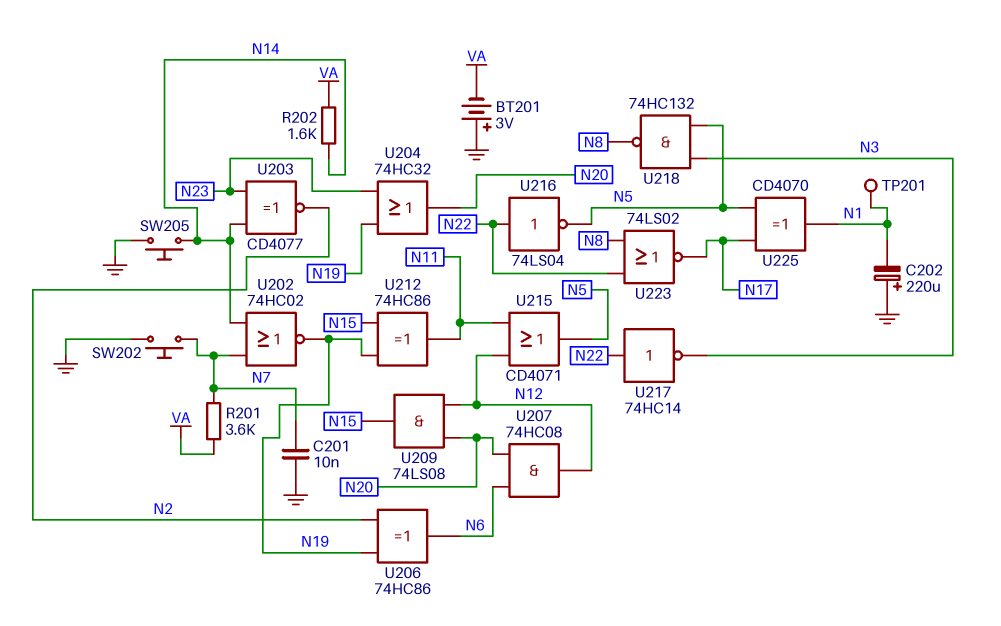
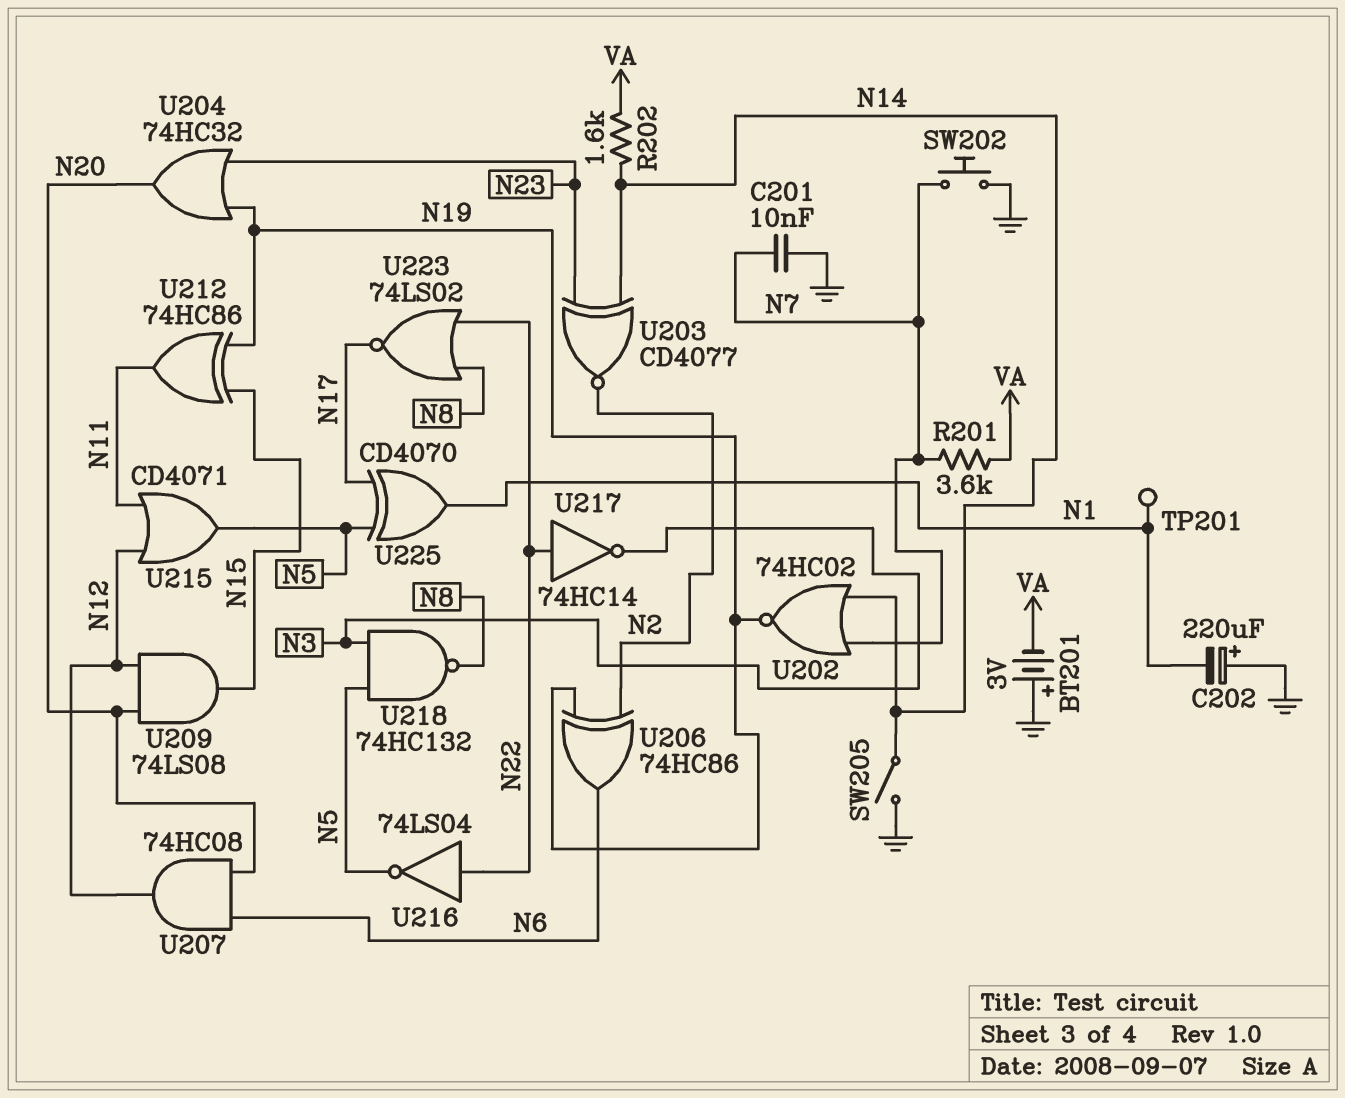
SW205: button (GND, N14) -> switch (GND, N14)

